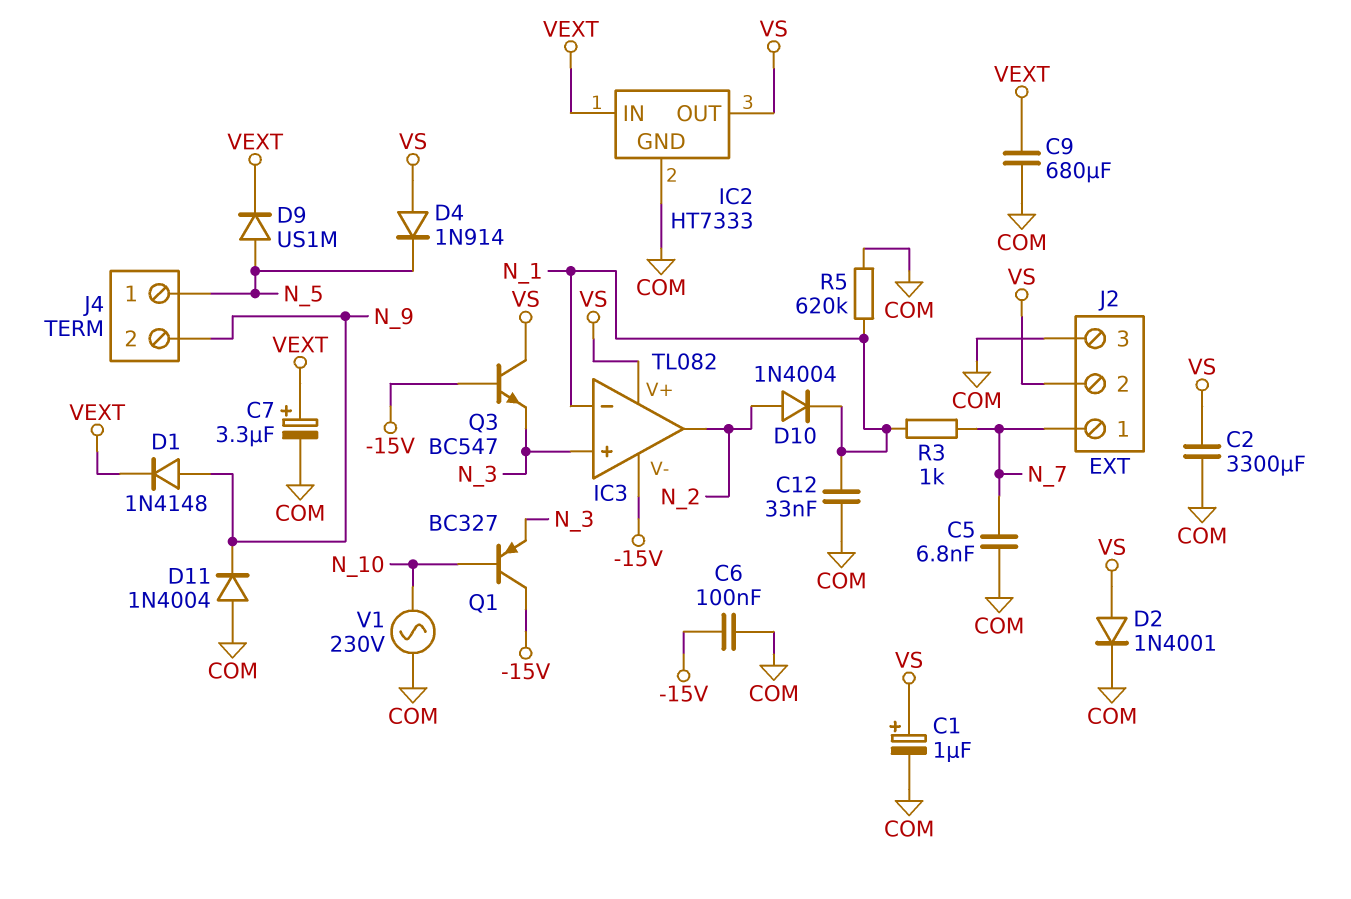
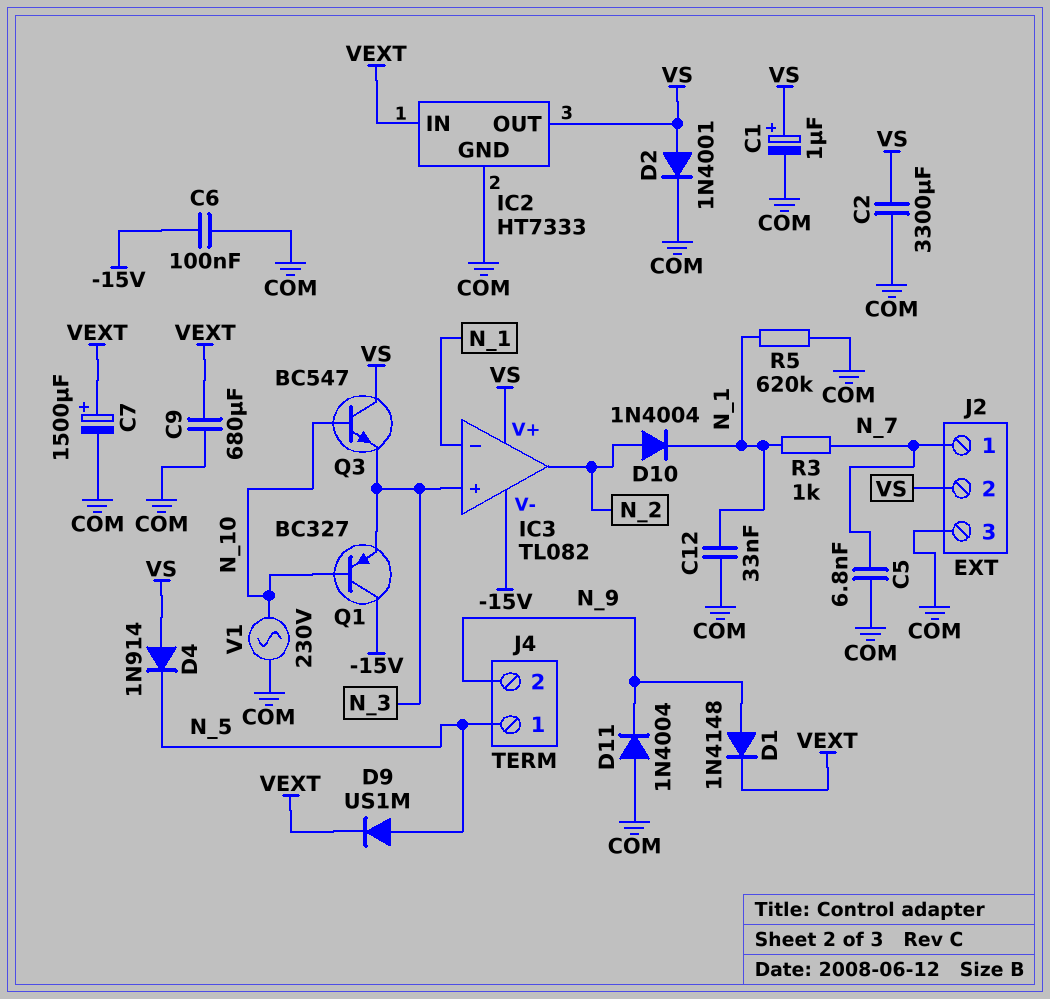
C7: 3.3uF (plus VEXT, minus COM) -> 1500uF (plus VEXT, minus COM)
Q3: NPN BC547 (B -15V, C VS, E N_3) -> NPN BC547 (B N_10, C VS, E N_3)

